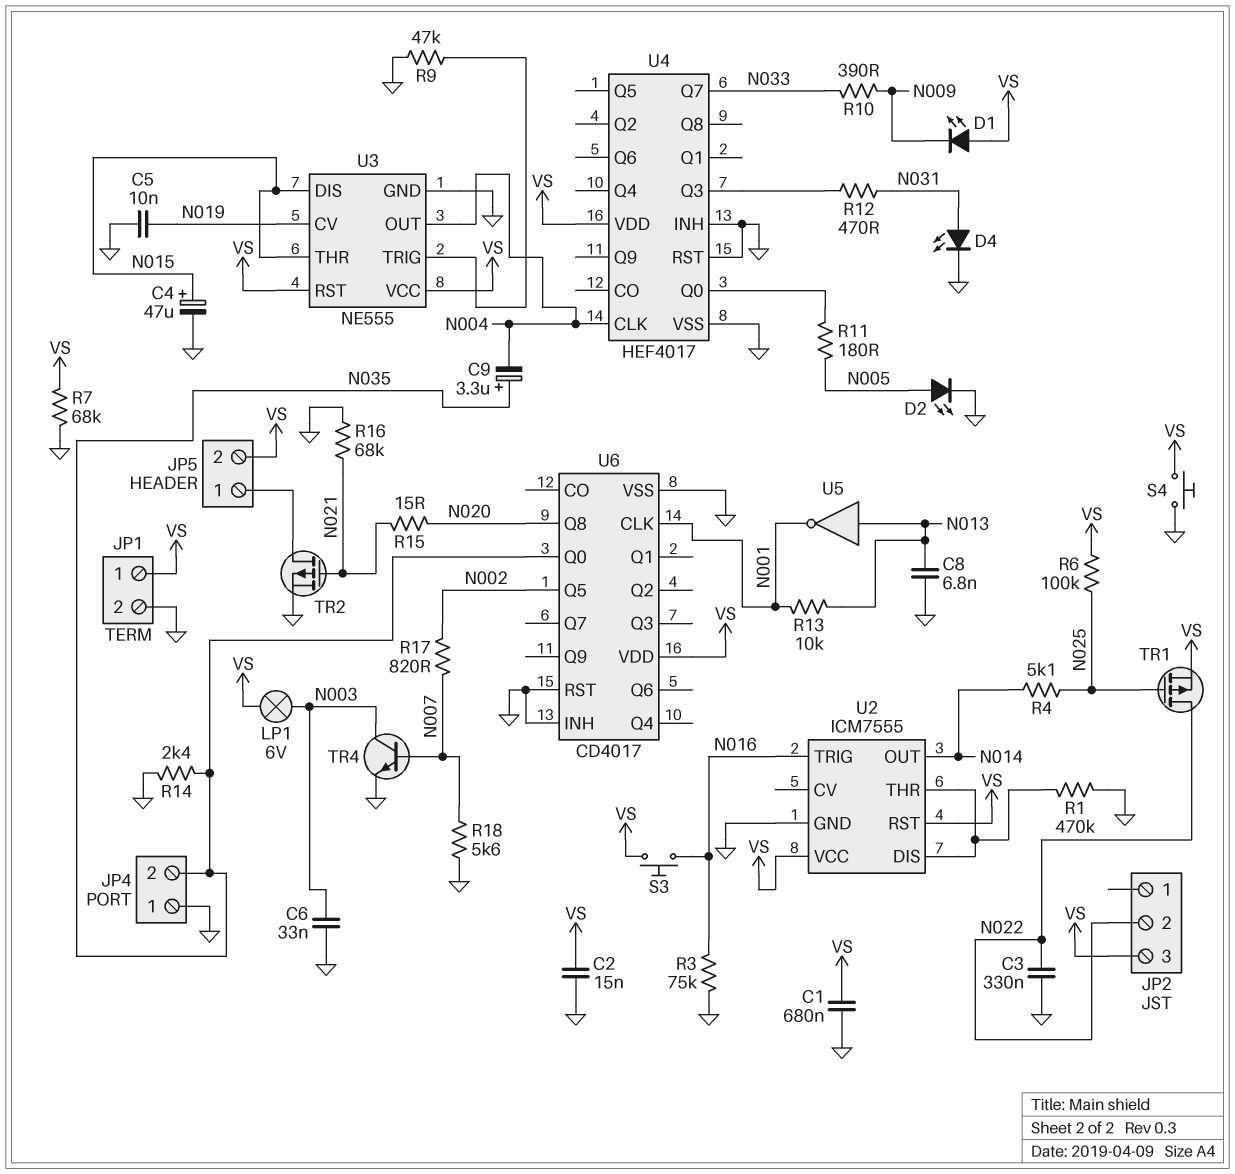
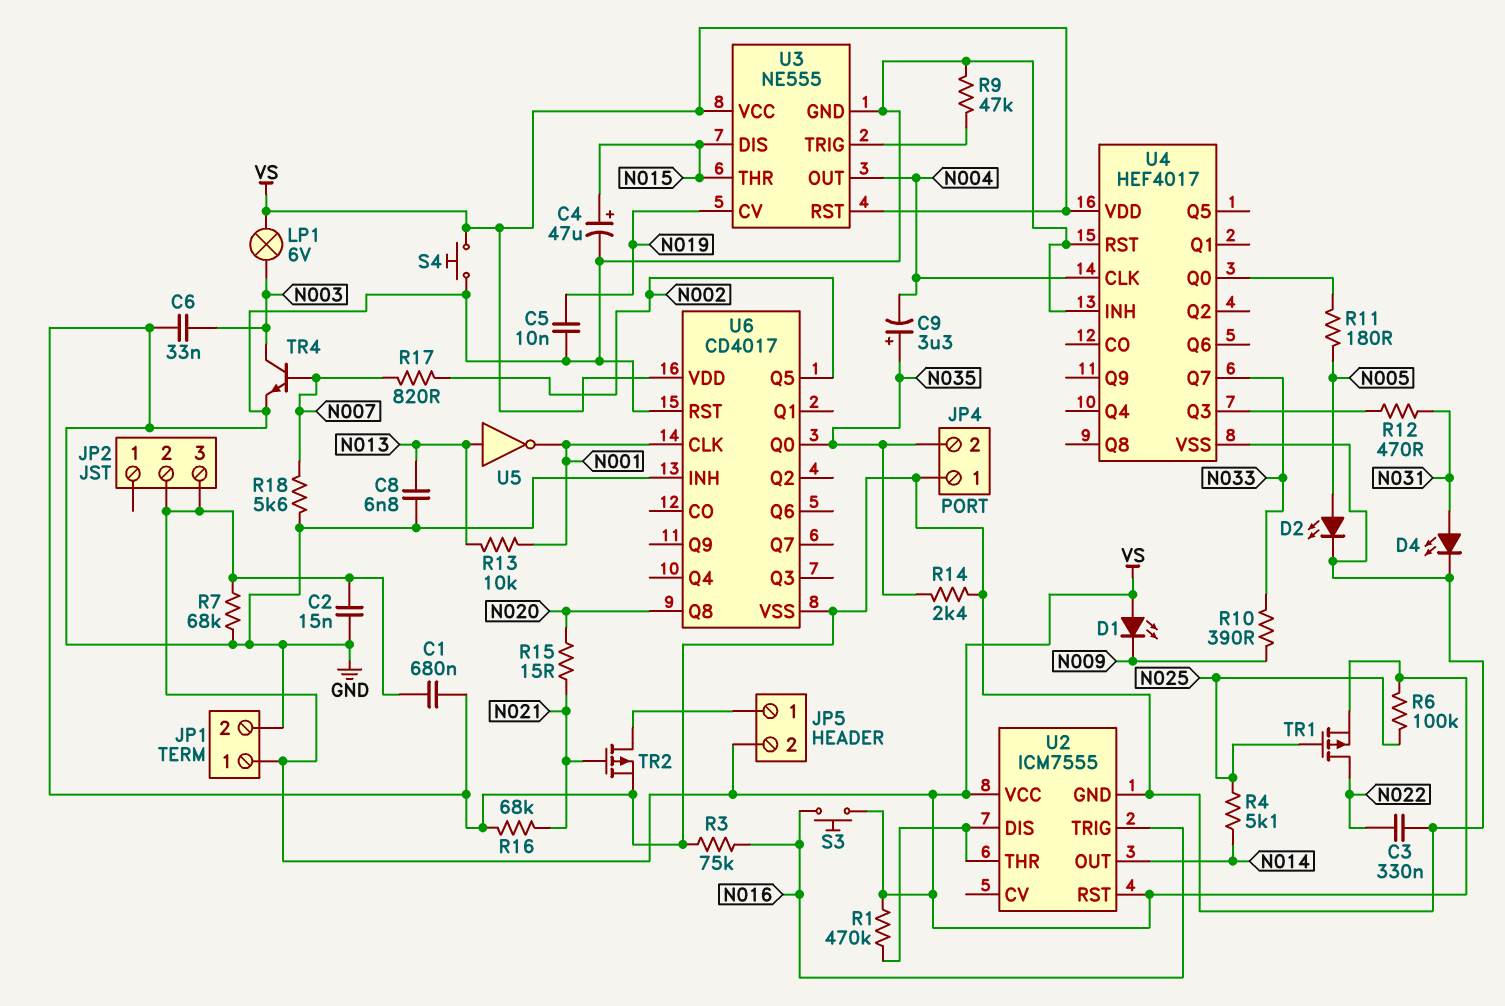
JP2 pin 2: N022 -> VS
R1: 470k (GND, U2/DIS) -> 470k (U2/DIS, VS)

